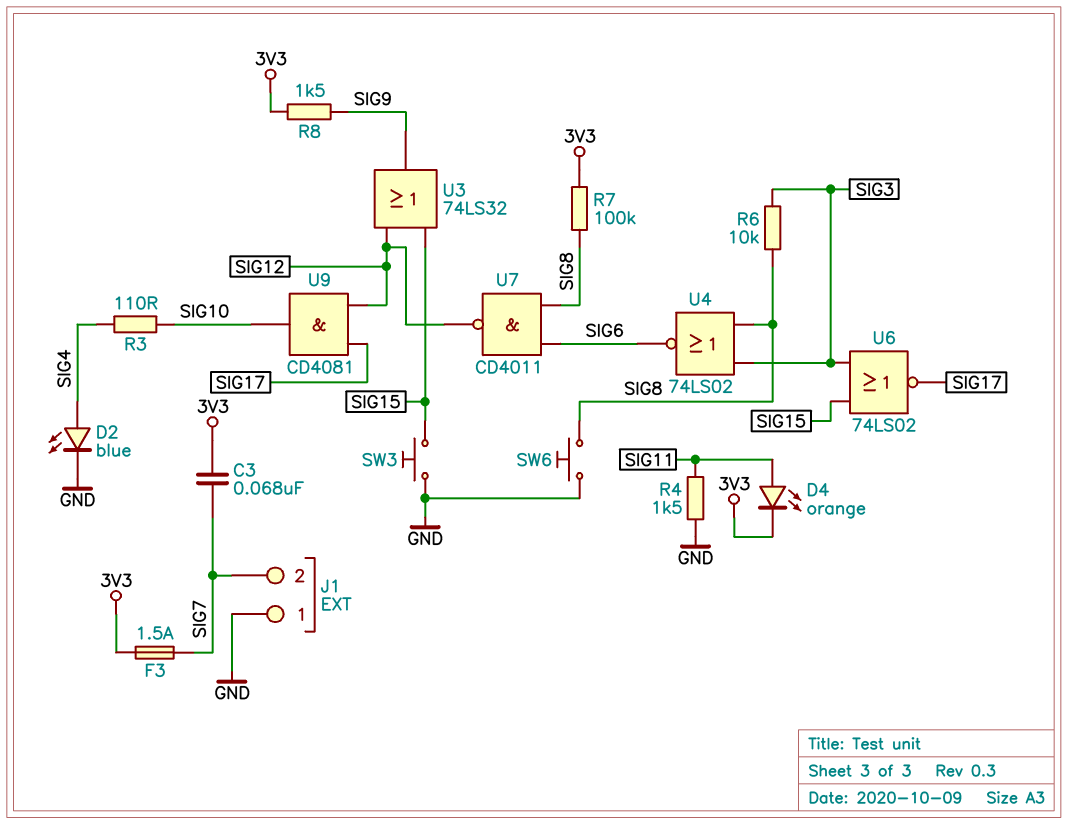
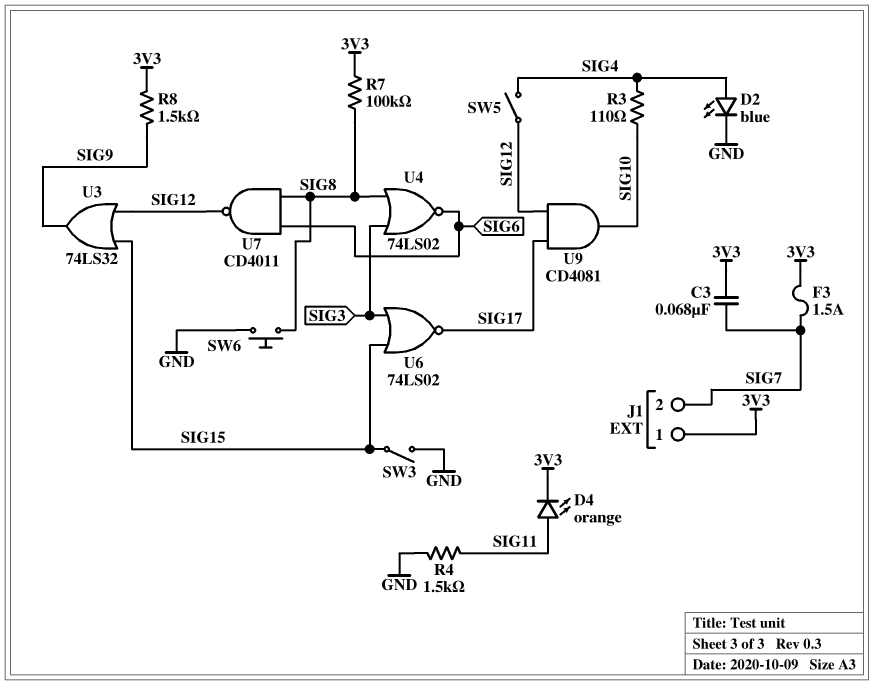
J1 pin 1: GND -> 3V3
R6: 10k (SIG3, SIG8) -> none
SW3: button (GND, SIG15) -> switch (GND, SIG15)
SW5: none -> switch (SIG4, SIG12)

